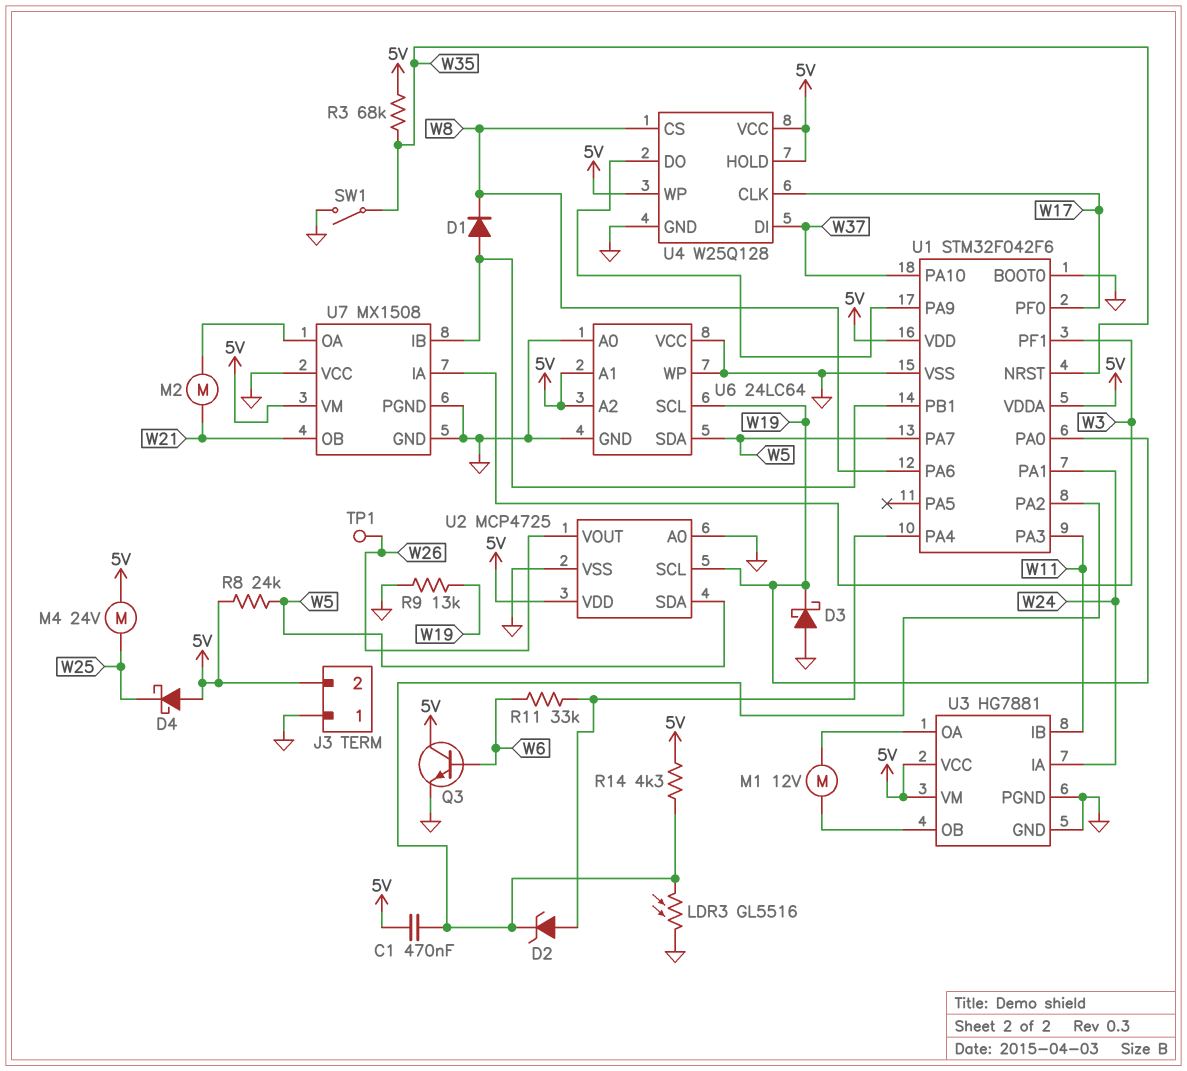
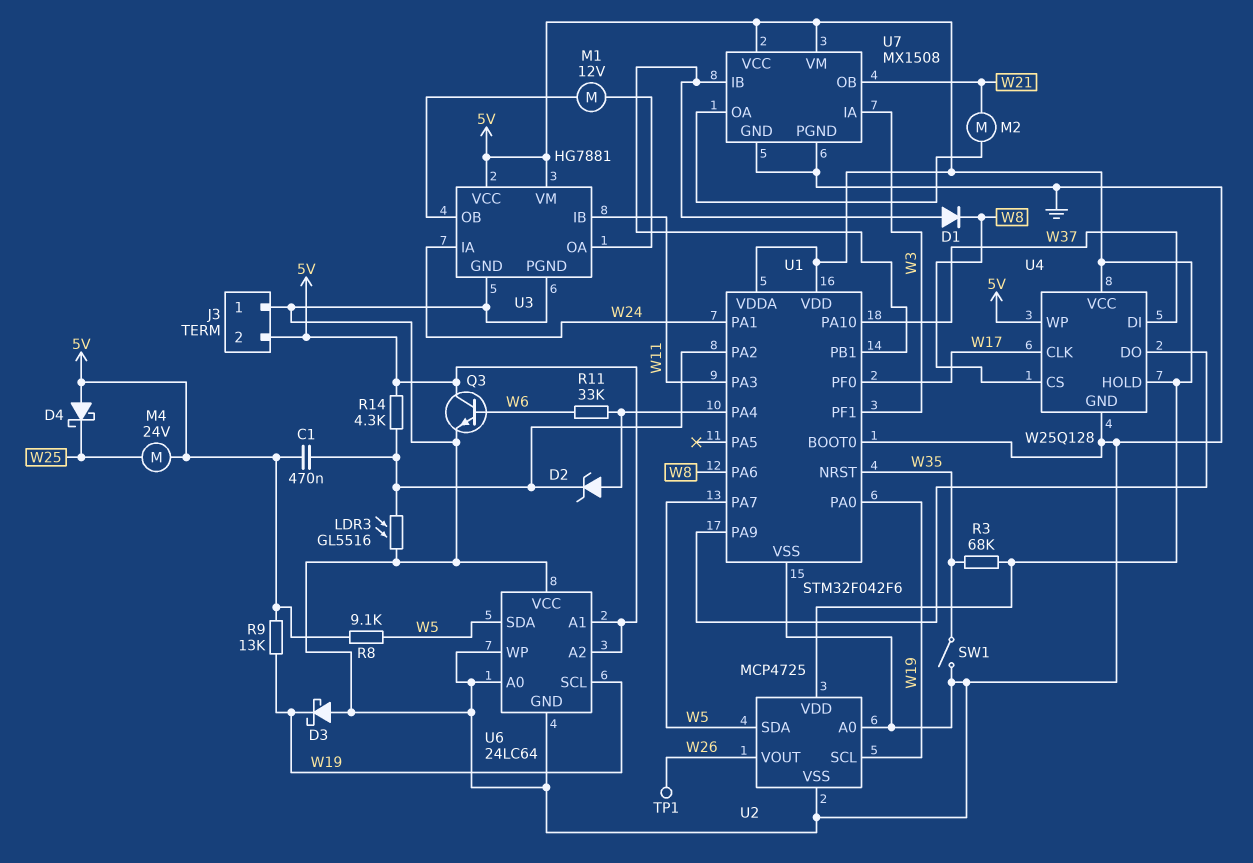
R8: 24k (5V, W5) -> 9.1k (5V, W5)
R9: 13k (GND, W19) -> 13k (5V, W19)
U7 pin VCC: GND -> 5V

